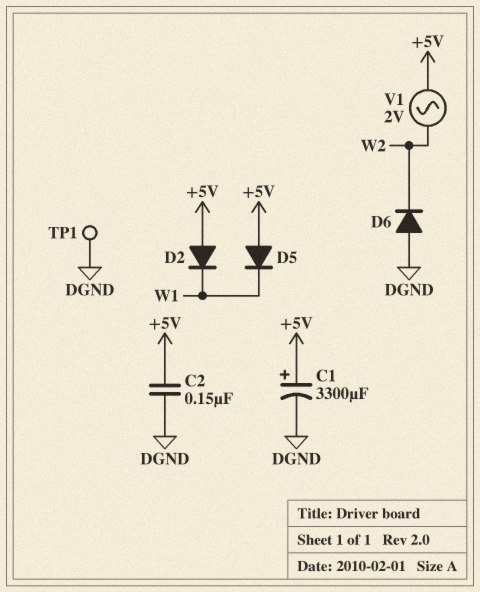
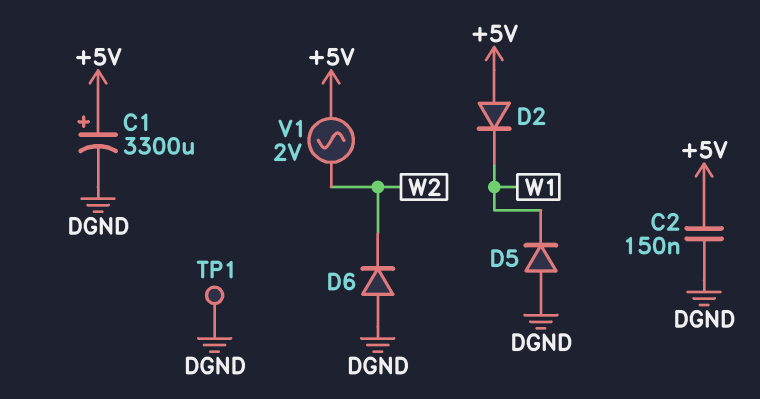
D5: diode (A +5V, K W1) -> diode (A DGND, K W1)

